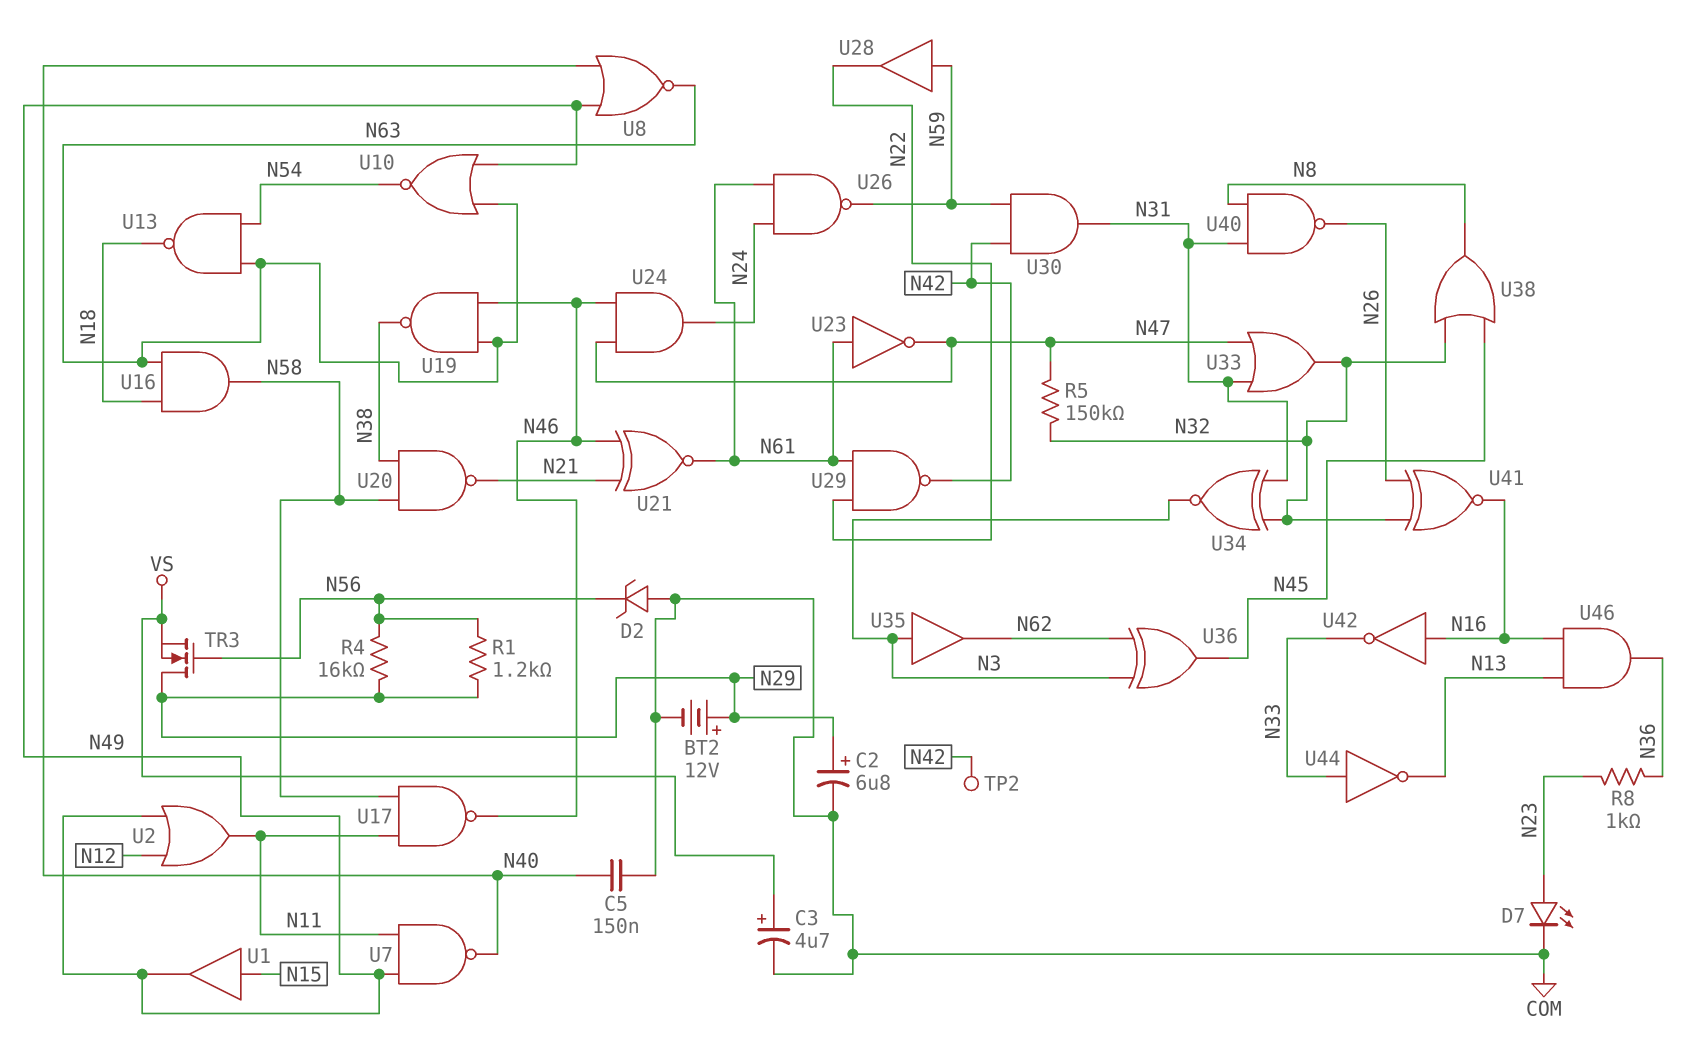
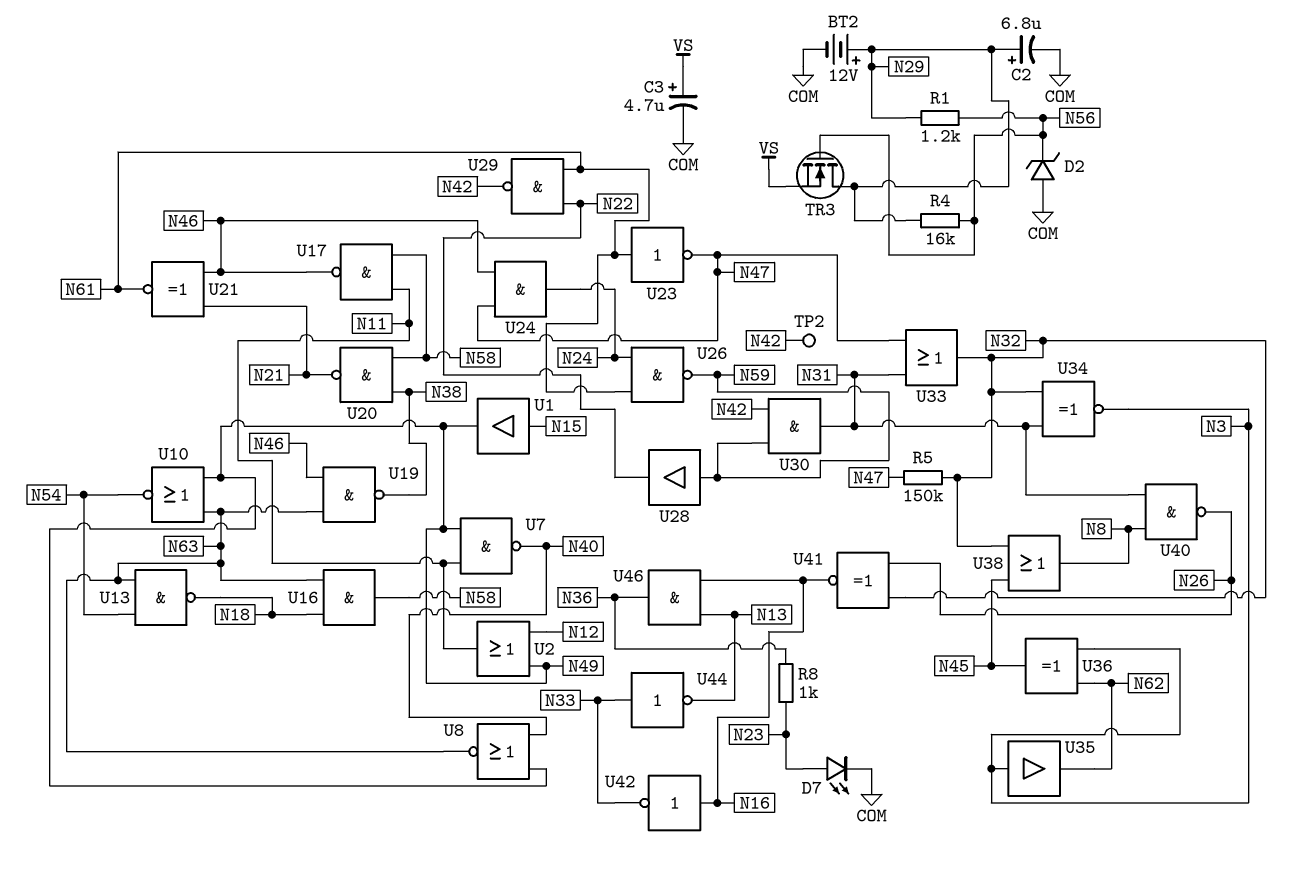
C5: 150nF (COM, N40) -> none

